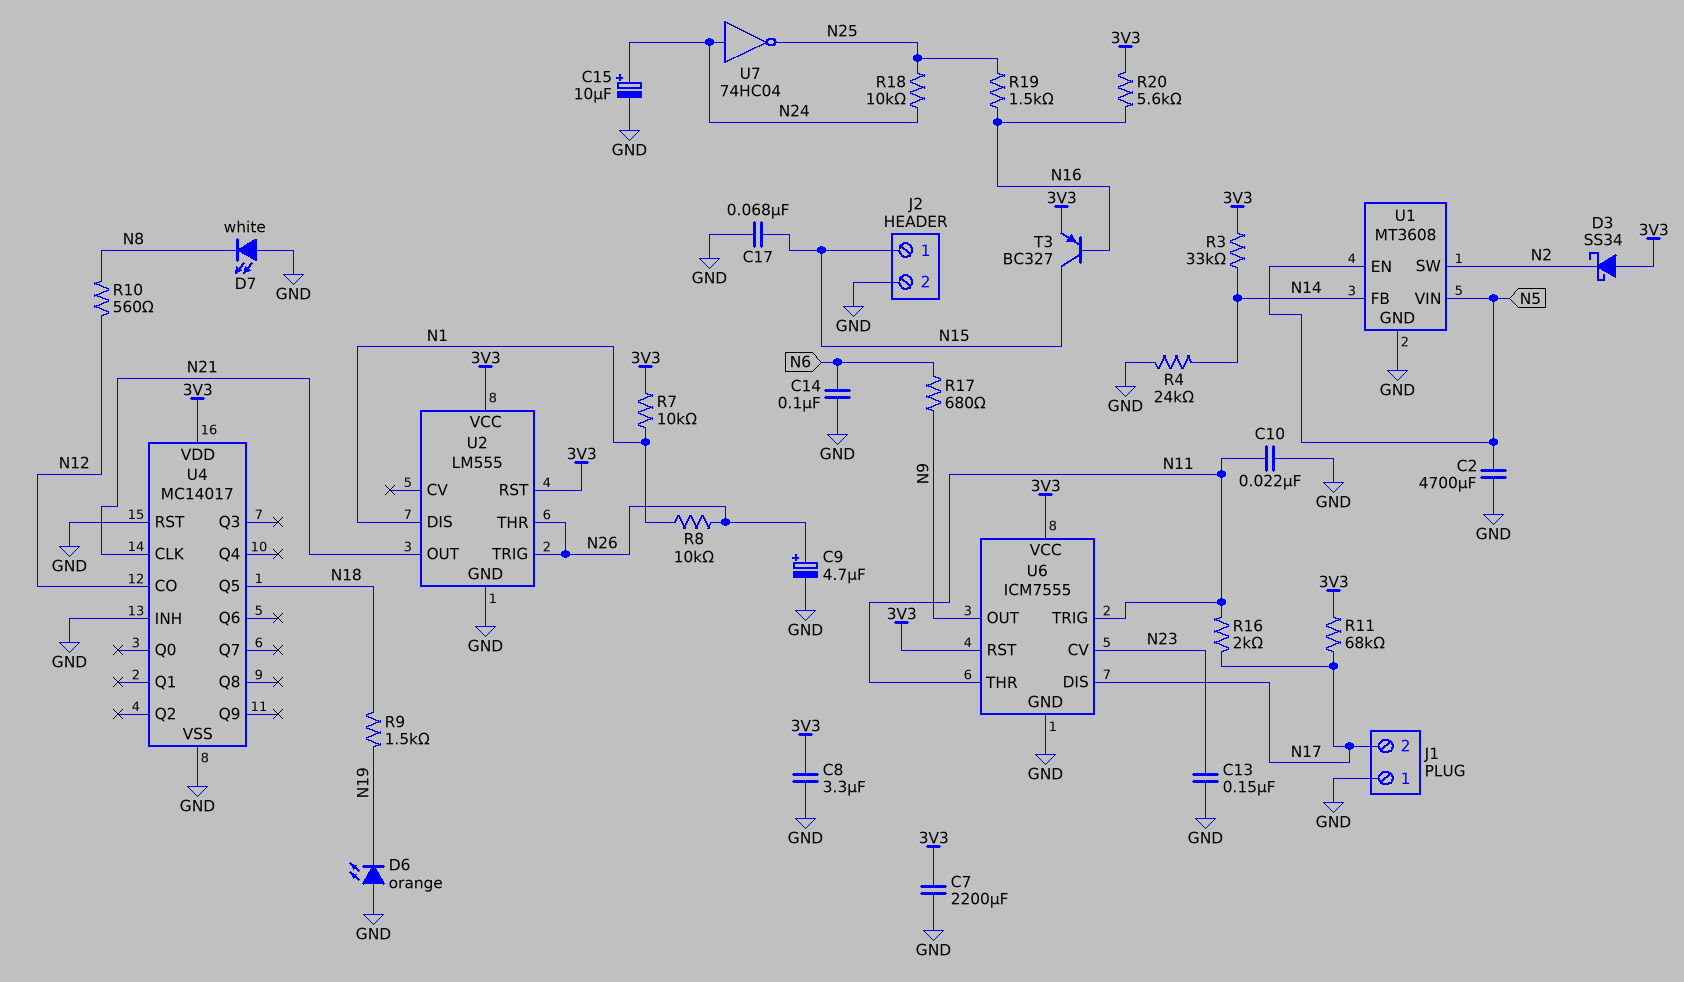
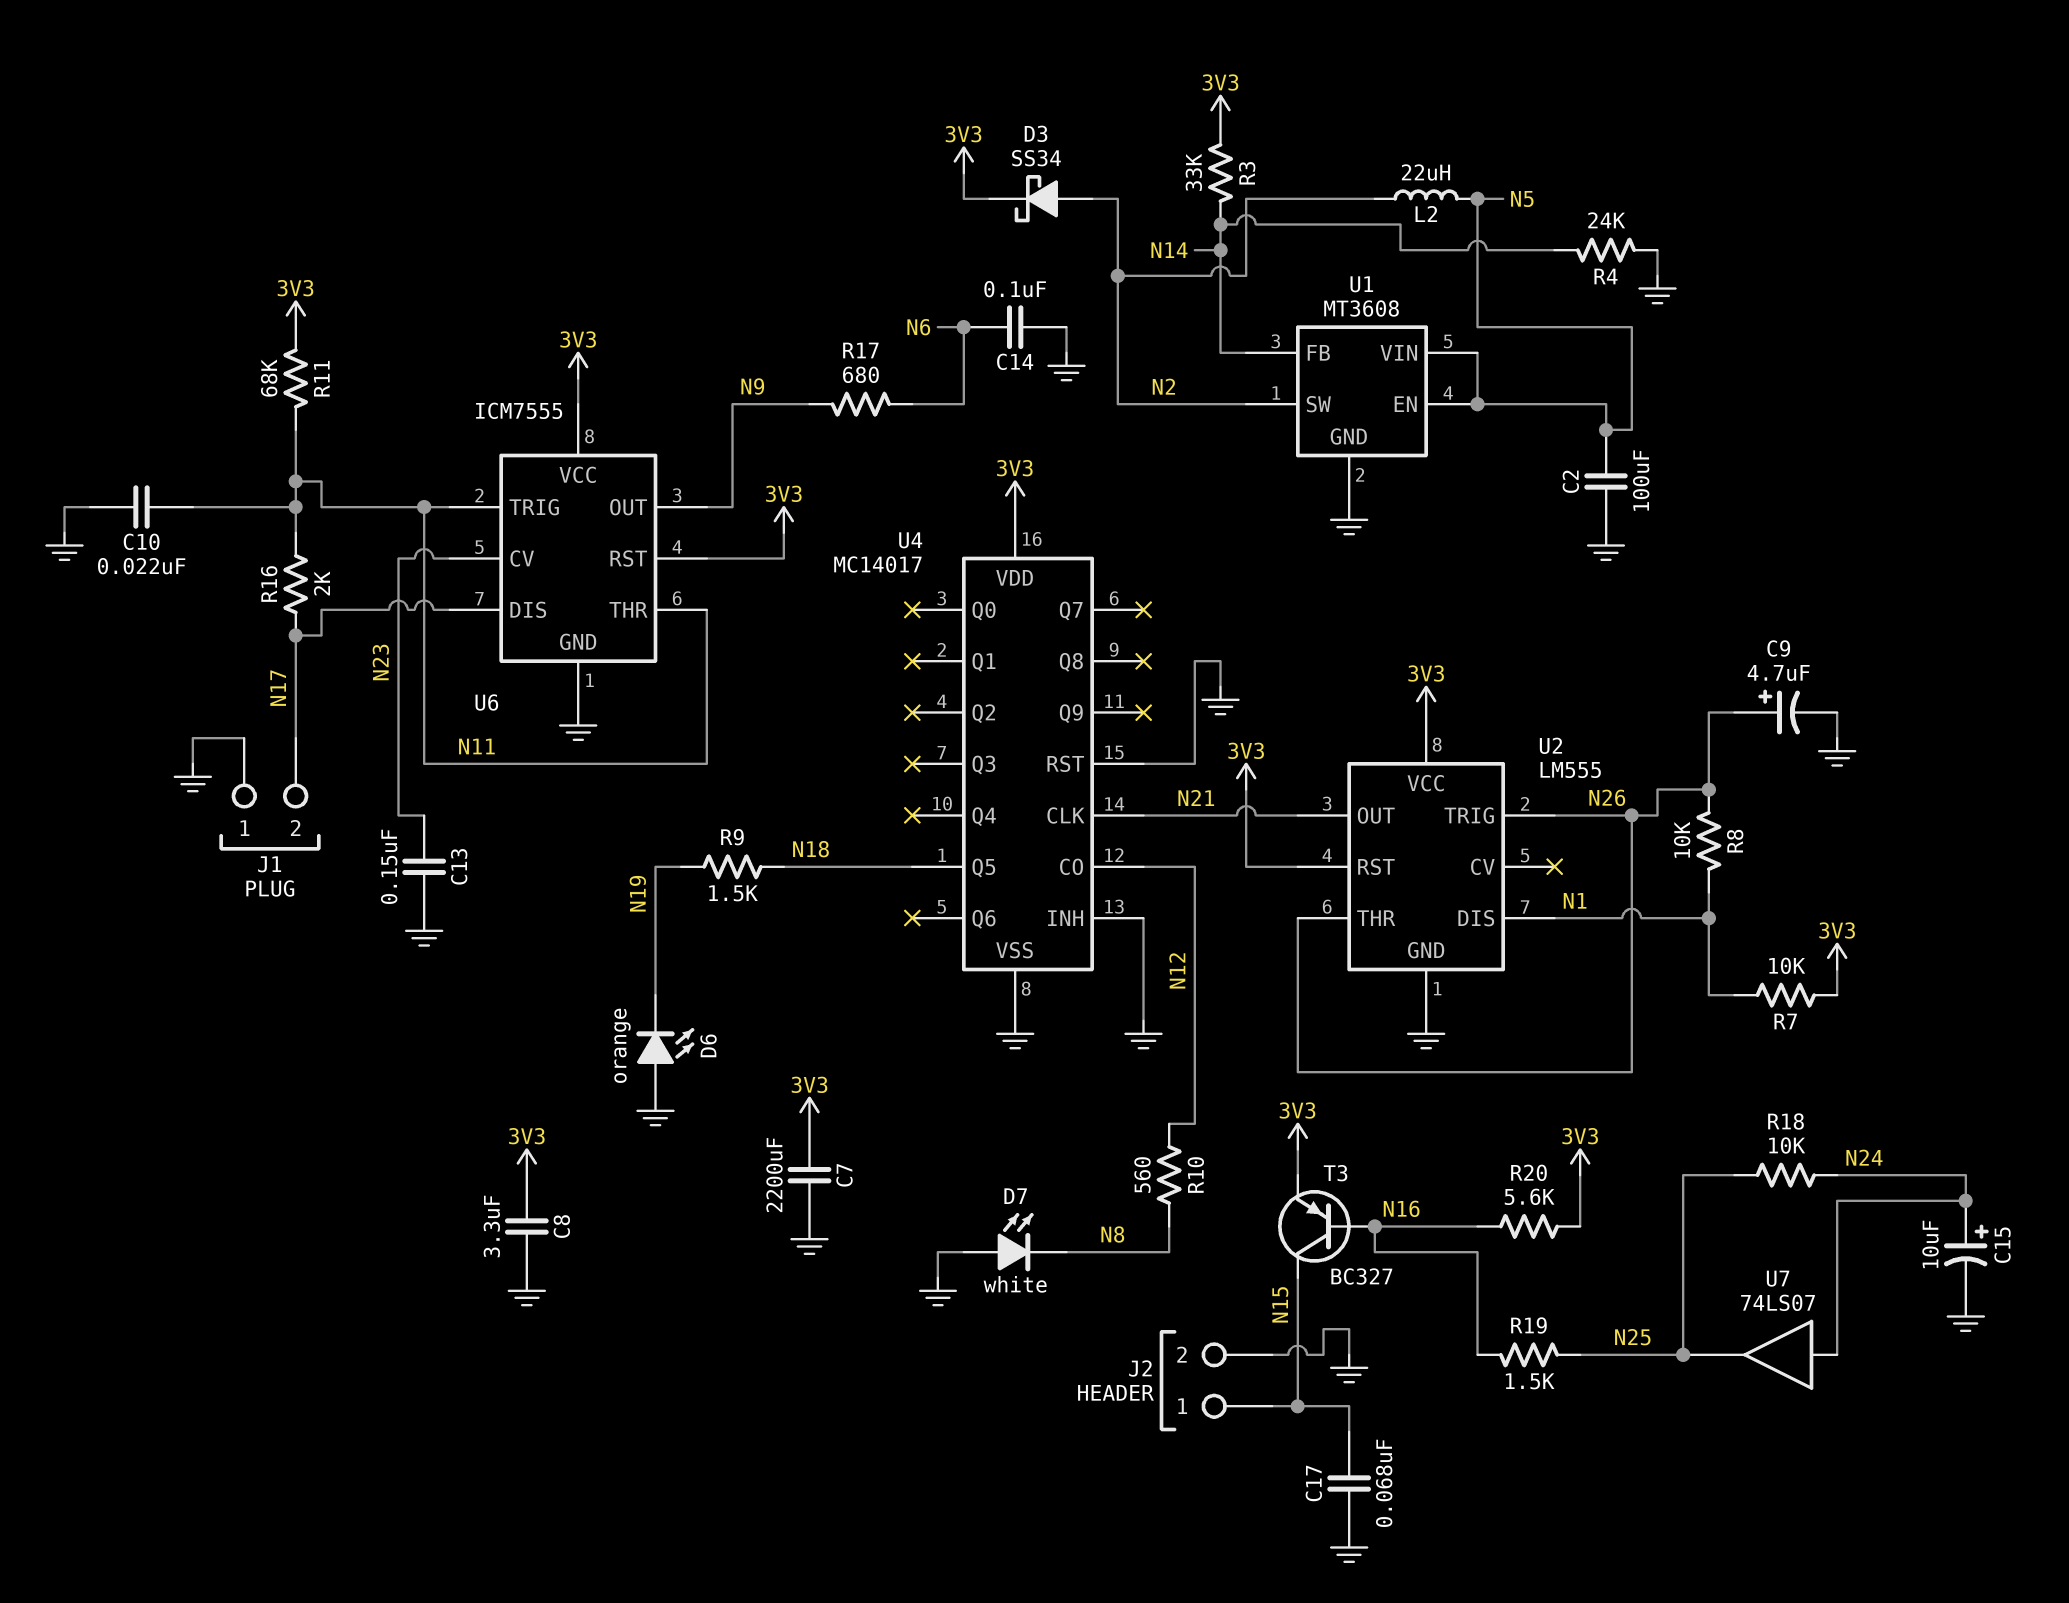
C2: 4700uF (GND, N5) -> 100uF (GND, N5)
D3: schottky SS34 (A 3V3, K N2) -> schottky SS34 (A N2, K 3V3)
L2: none -> 22uH (N2, N5)
R11: 68k (3V3, N17) -> 68k (3V3, N11)
U7: NOT 74HC04 (in N24, out N25) -> buffer 74LS07 (in N24, out N25)

